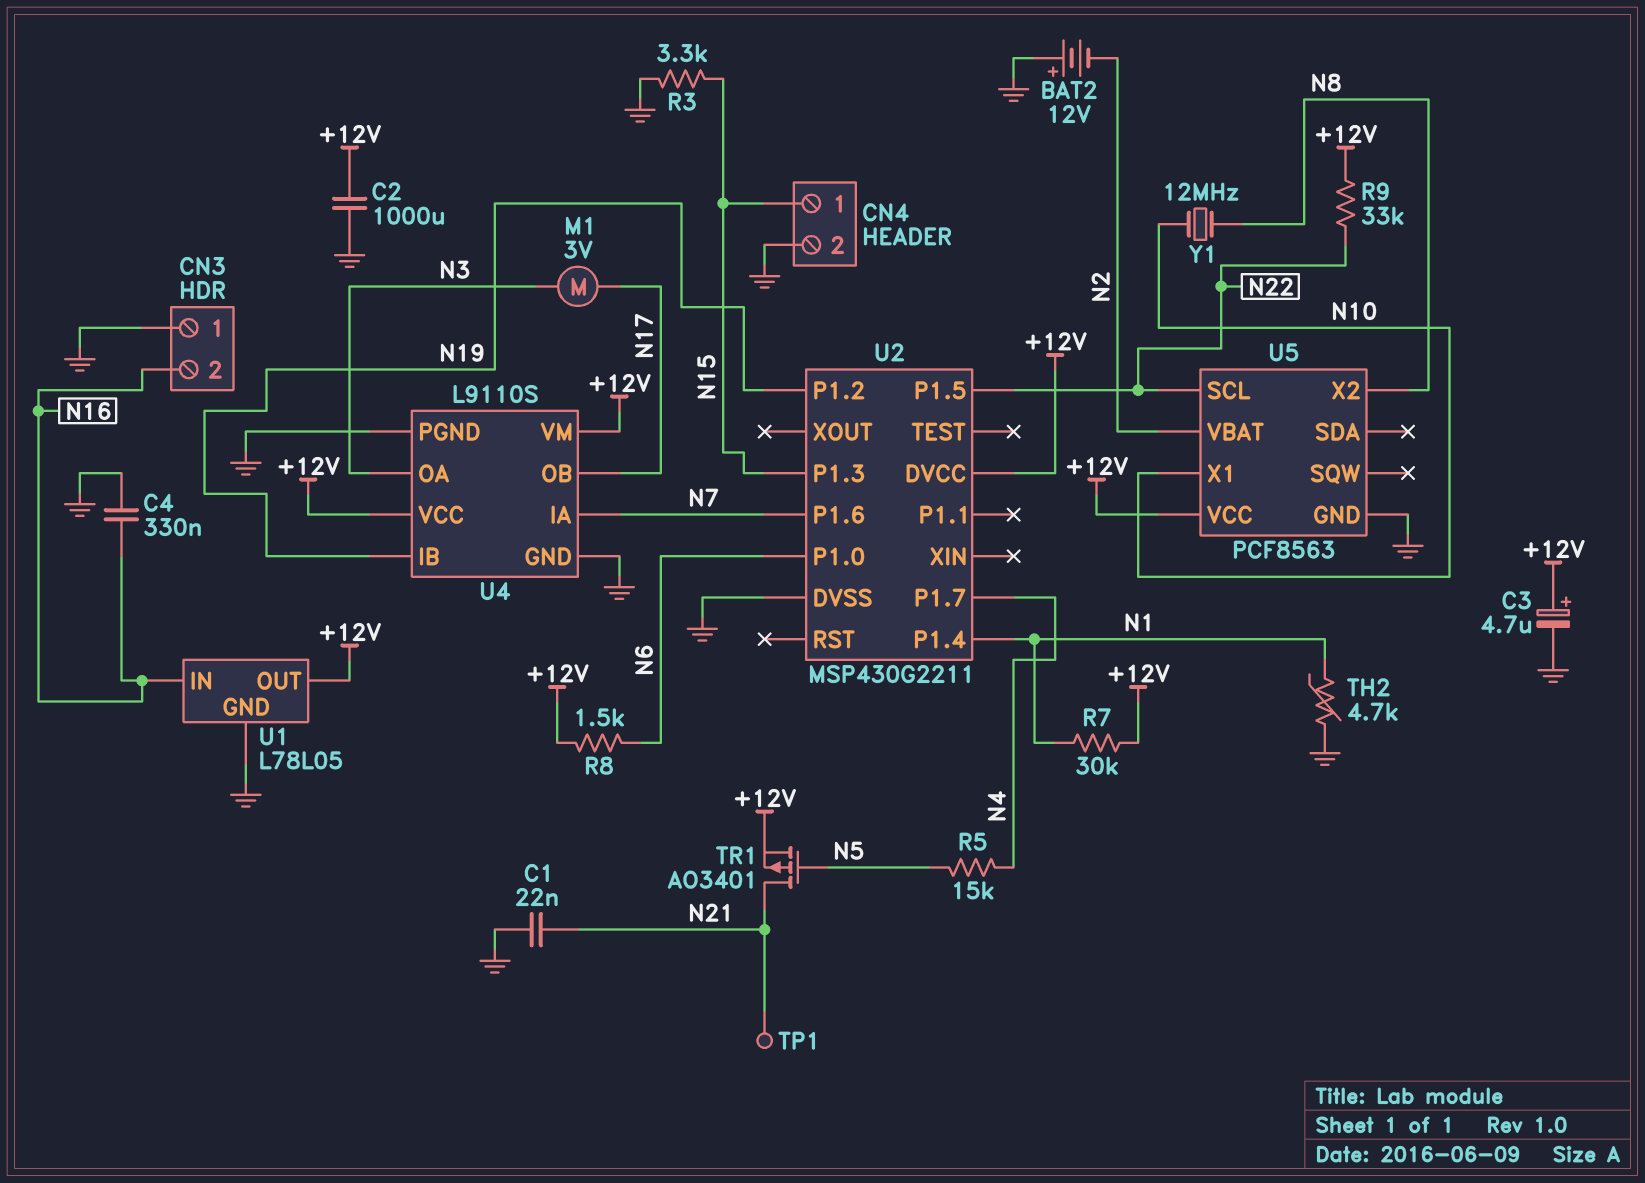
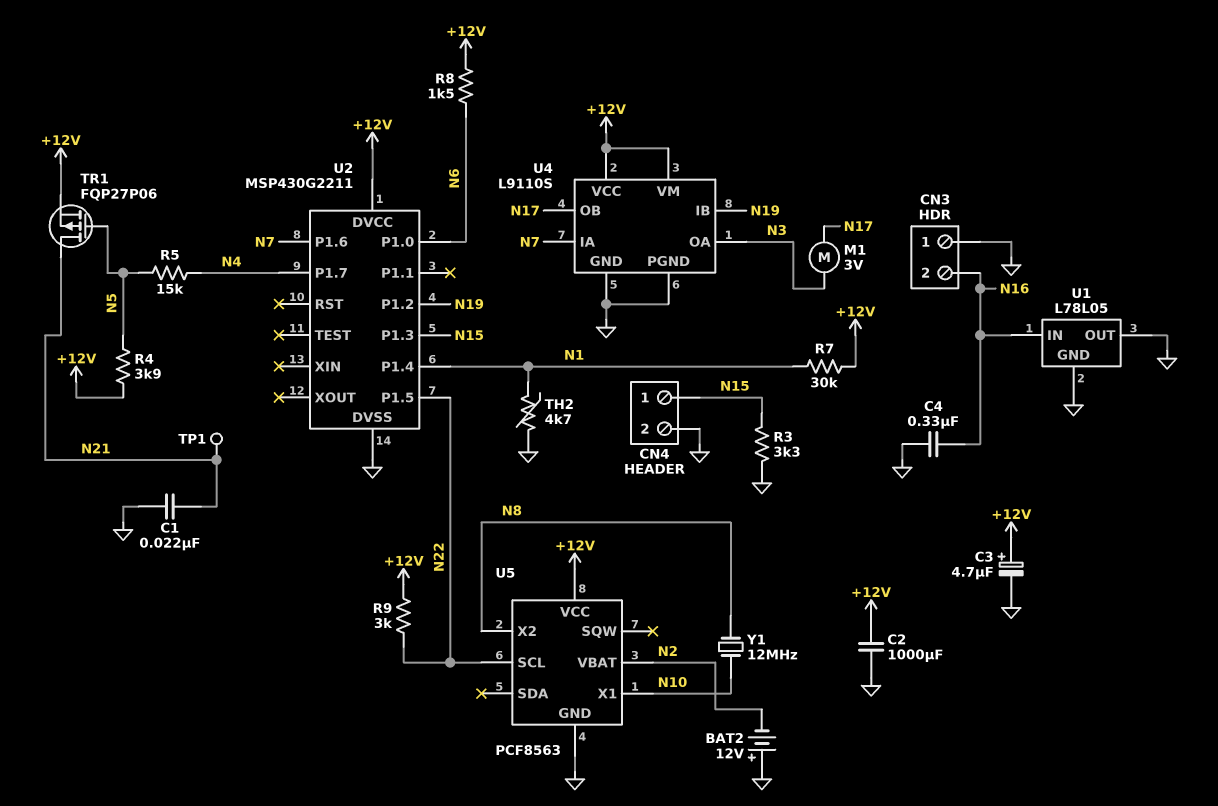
R4: none -> 3.9k (+12V, N5)
R9: 33k (+12V, N22) -> 3k (+12V, N22)
TR1: PMOS AO3401 (G N5, D N21, S +12V) -> PMOS FQP27P06 (G N5, D N21, S +12V)
U1 pin OUT: +12V -> GND

